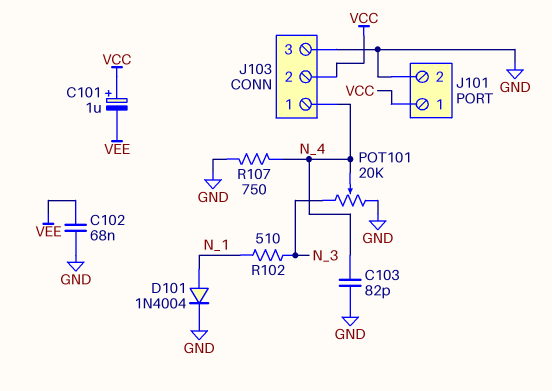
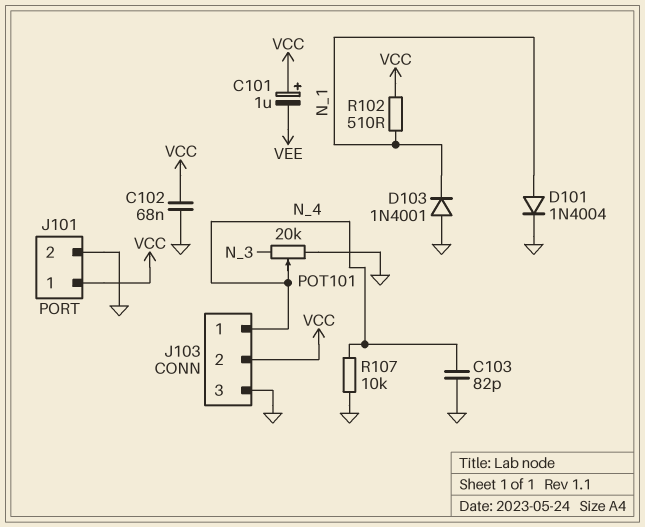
C102: 68nF (GND, VEE) -> 68nF (GND, VCC)
D103: none -> diode 1N4001 (A GND, K N_1)
R102: 510 (N_1, N_3) -> 510 (N_1, VCC)
R107: 750 (GND, N_4) -> 10k (GND, N_4)

